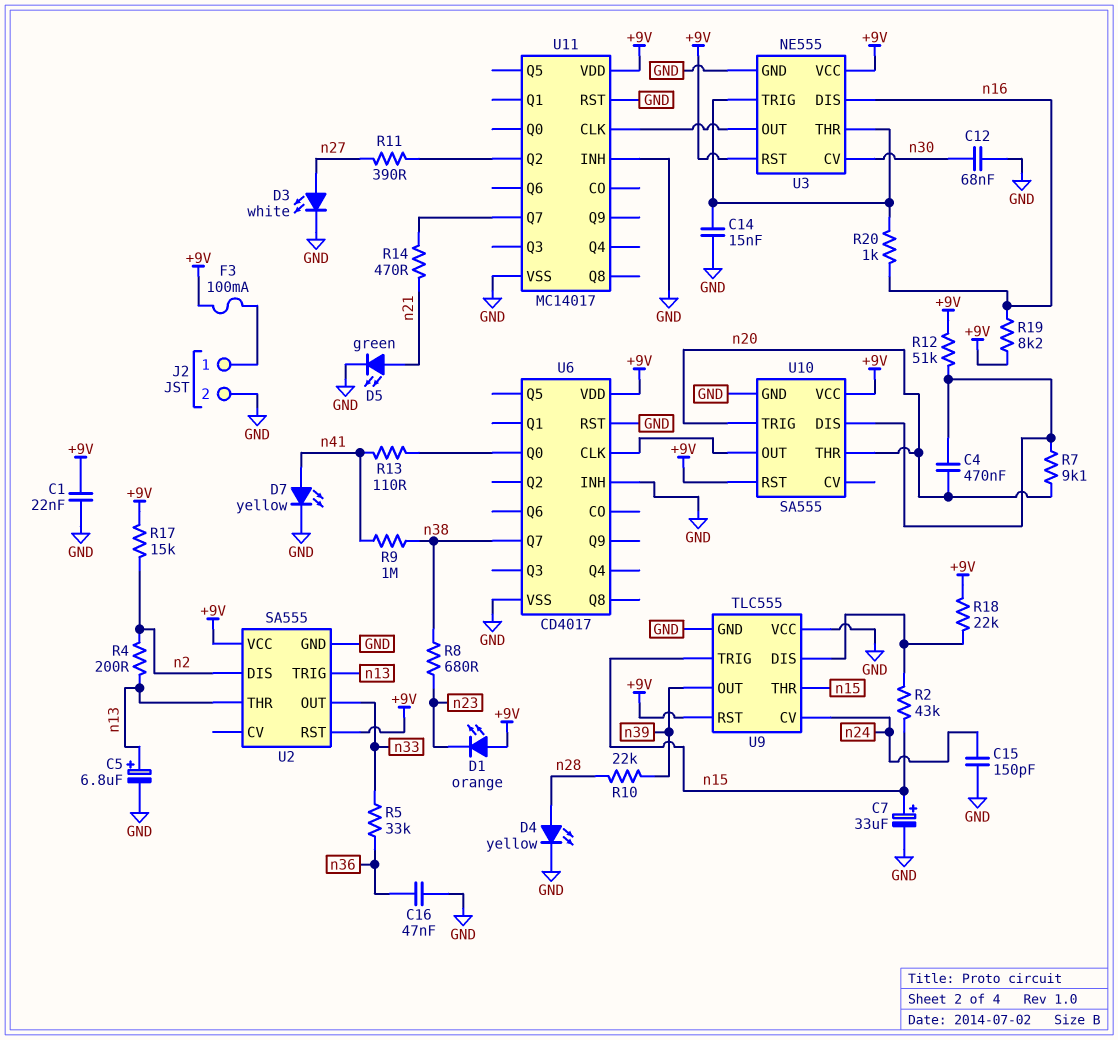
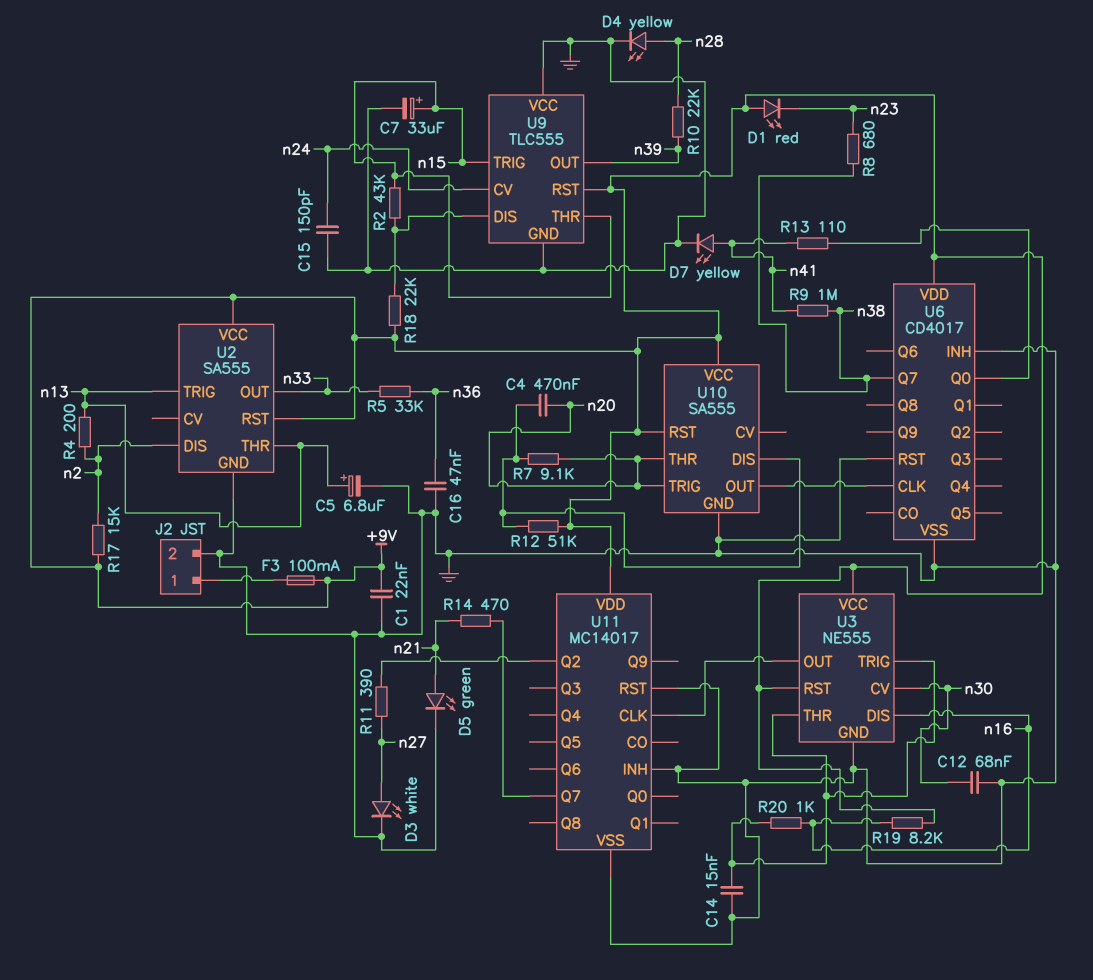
D1: LED orange (A +9V, K n23) -> LED red (A +9V, K n23)

